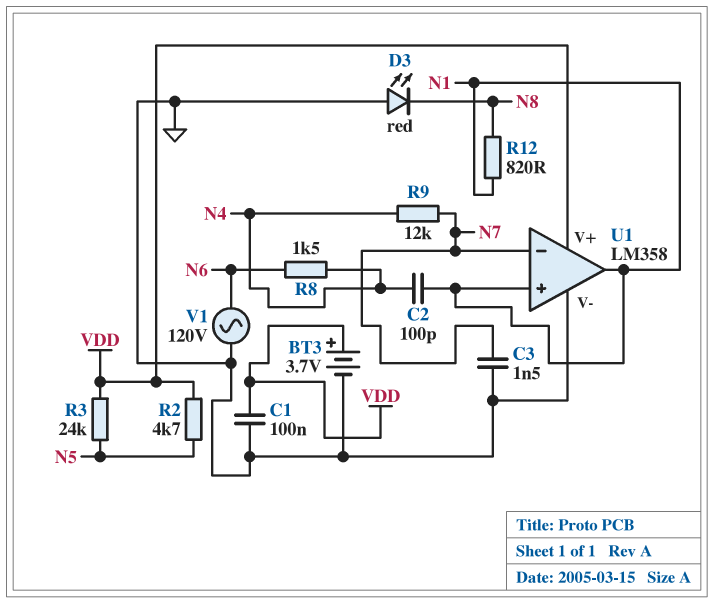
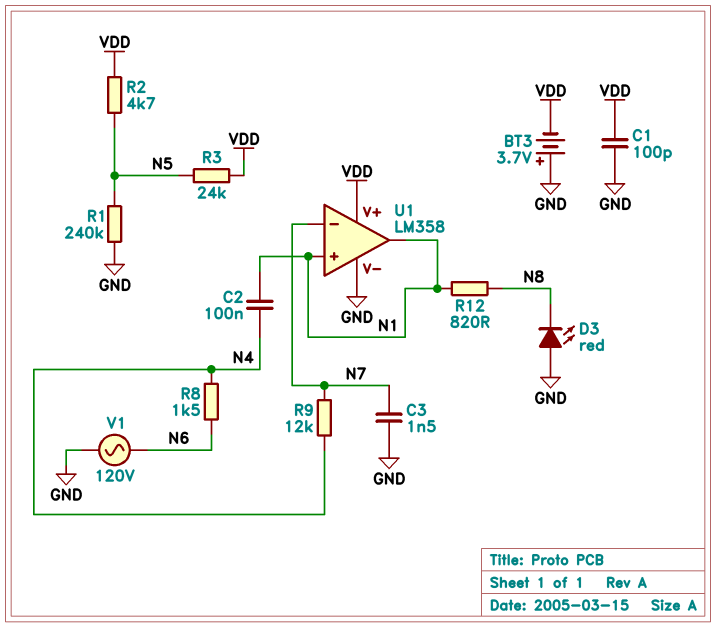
BT3: 3.7V (plus VDD, minus GND) -> 3.7V (plus GND, minus VDD)
C1: 100nF (GND, VDD) -> 100pF (GND, VDD)
C2: 100pF (N1, N4) -> 100nF (N1, N4)
R1: none -> 240k (GND, N5)

